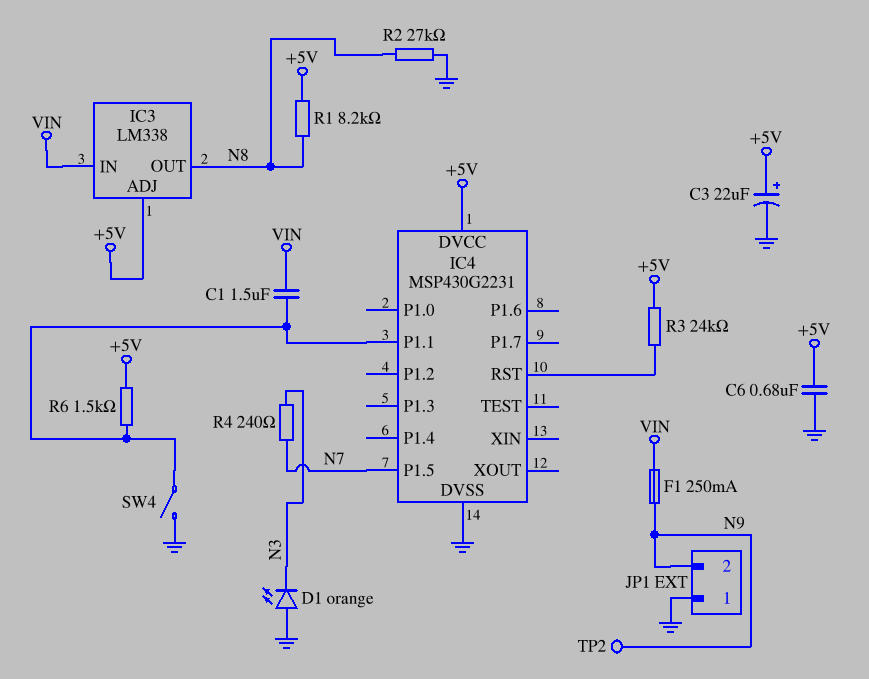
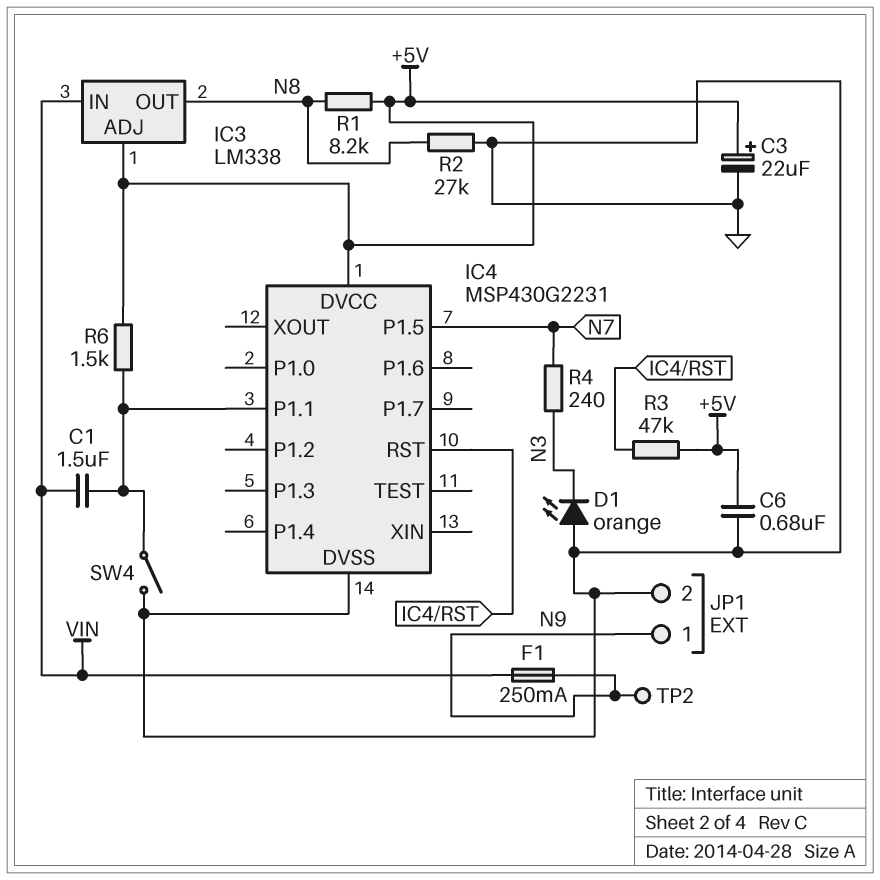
JP1 pin 1: GND -> N9
JP1 pin 2: N9 -> GND
R3: 24k (+5V, IC4/RST) -> 47k (+5V, IC4/RST)

